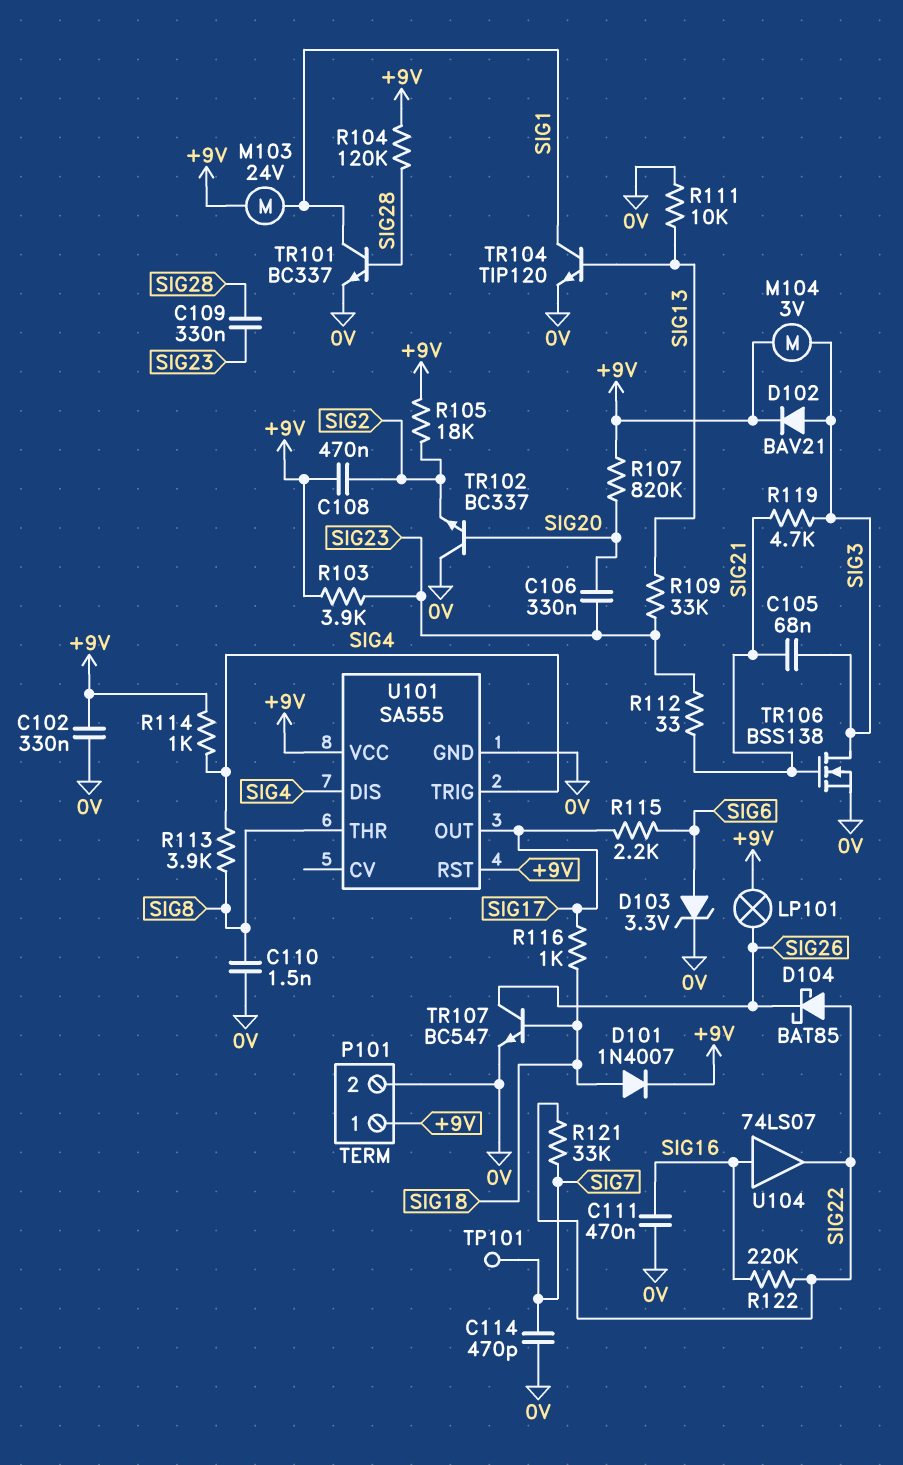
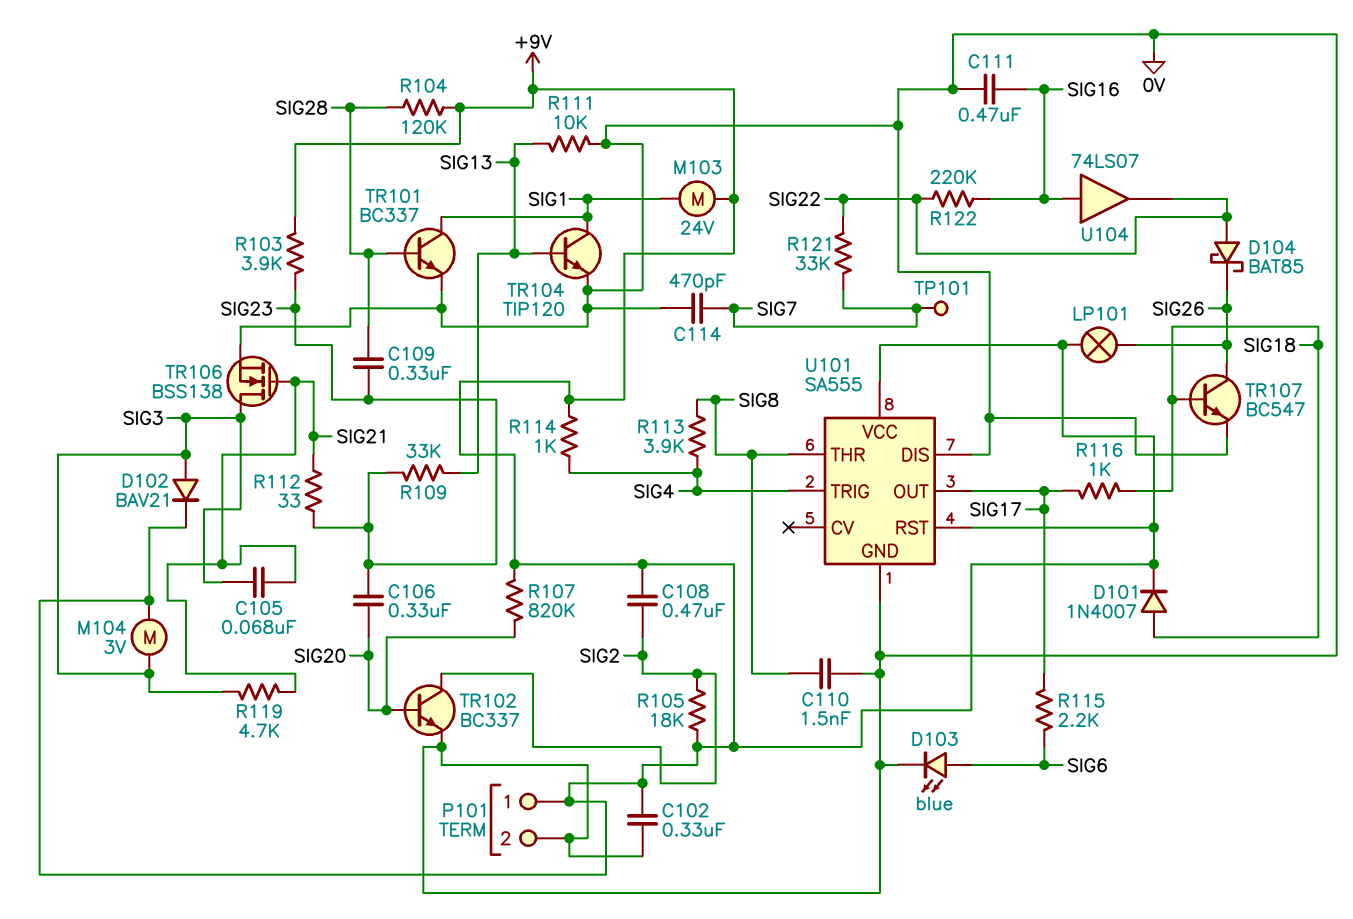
D103: zener 3.3V (A SIG6, K 0V) -> LED blue (A SIG6, K 0V)
TR102: NPN BC337 (B SIG20, C 0V, E SIG2) -> NPN BC337 (B SIG20, C SIG2, E 0V)
U101 pin DIS: SIG4 -> 0V

